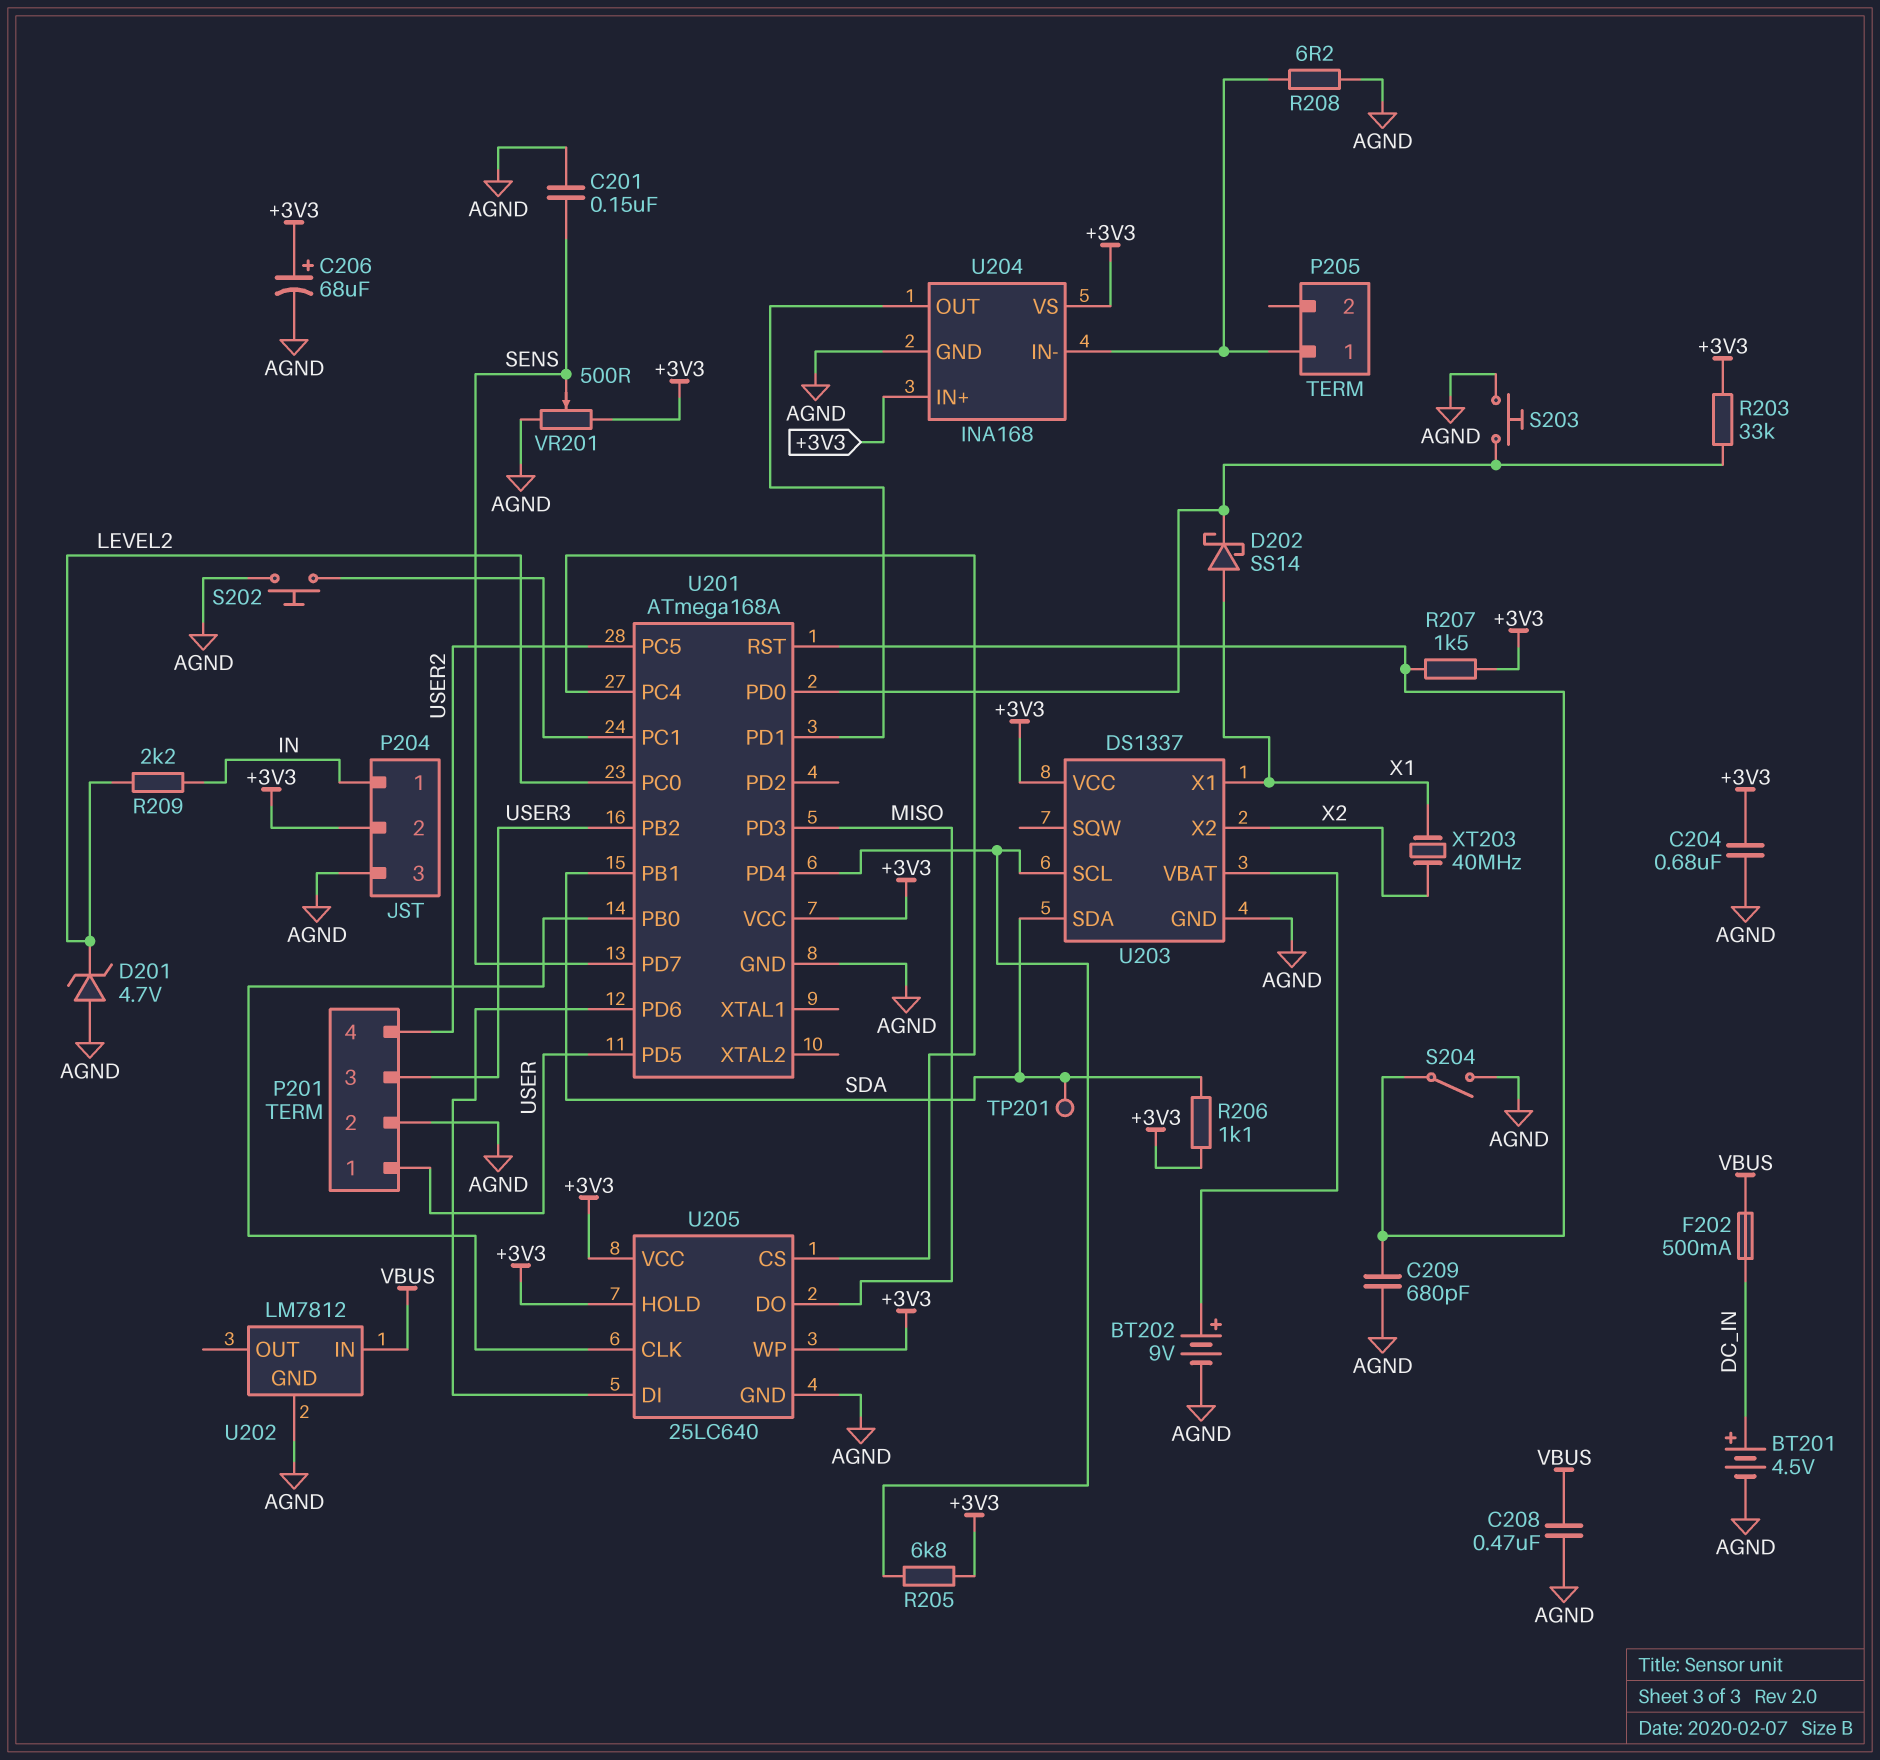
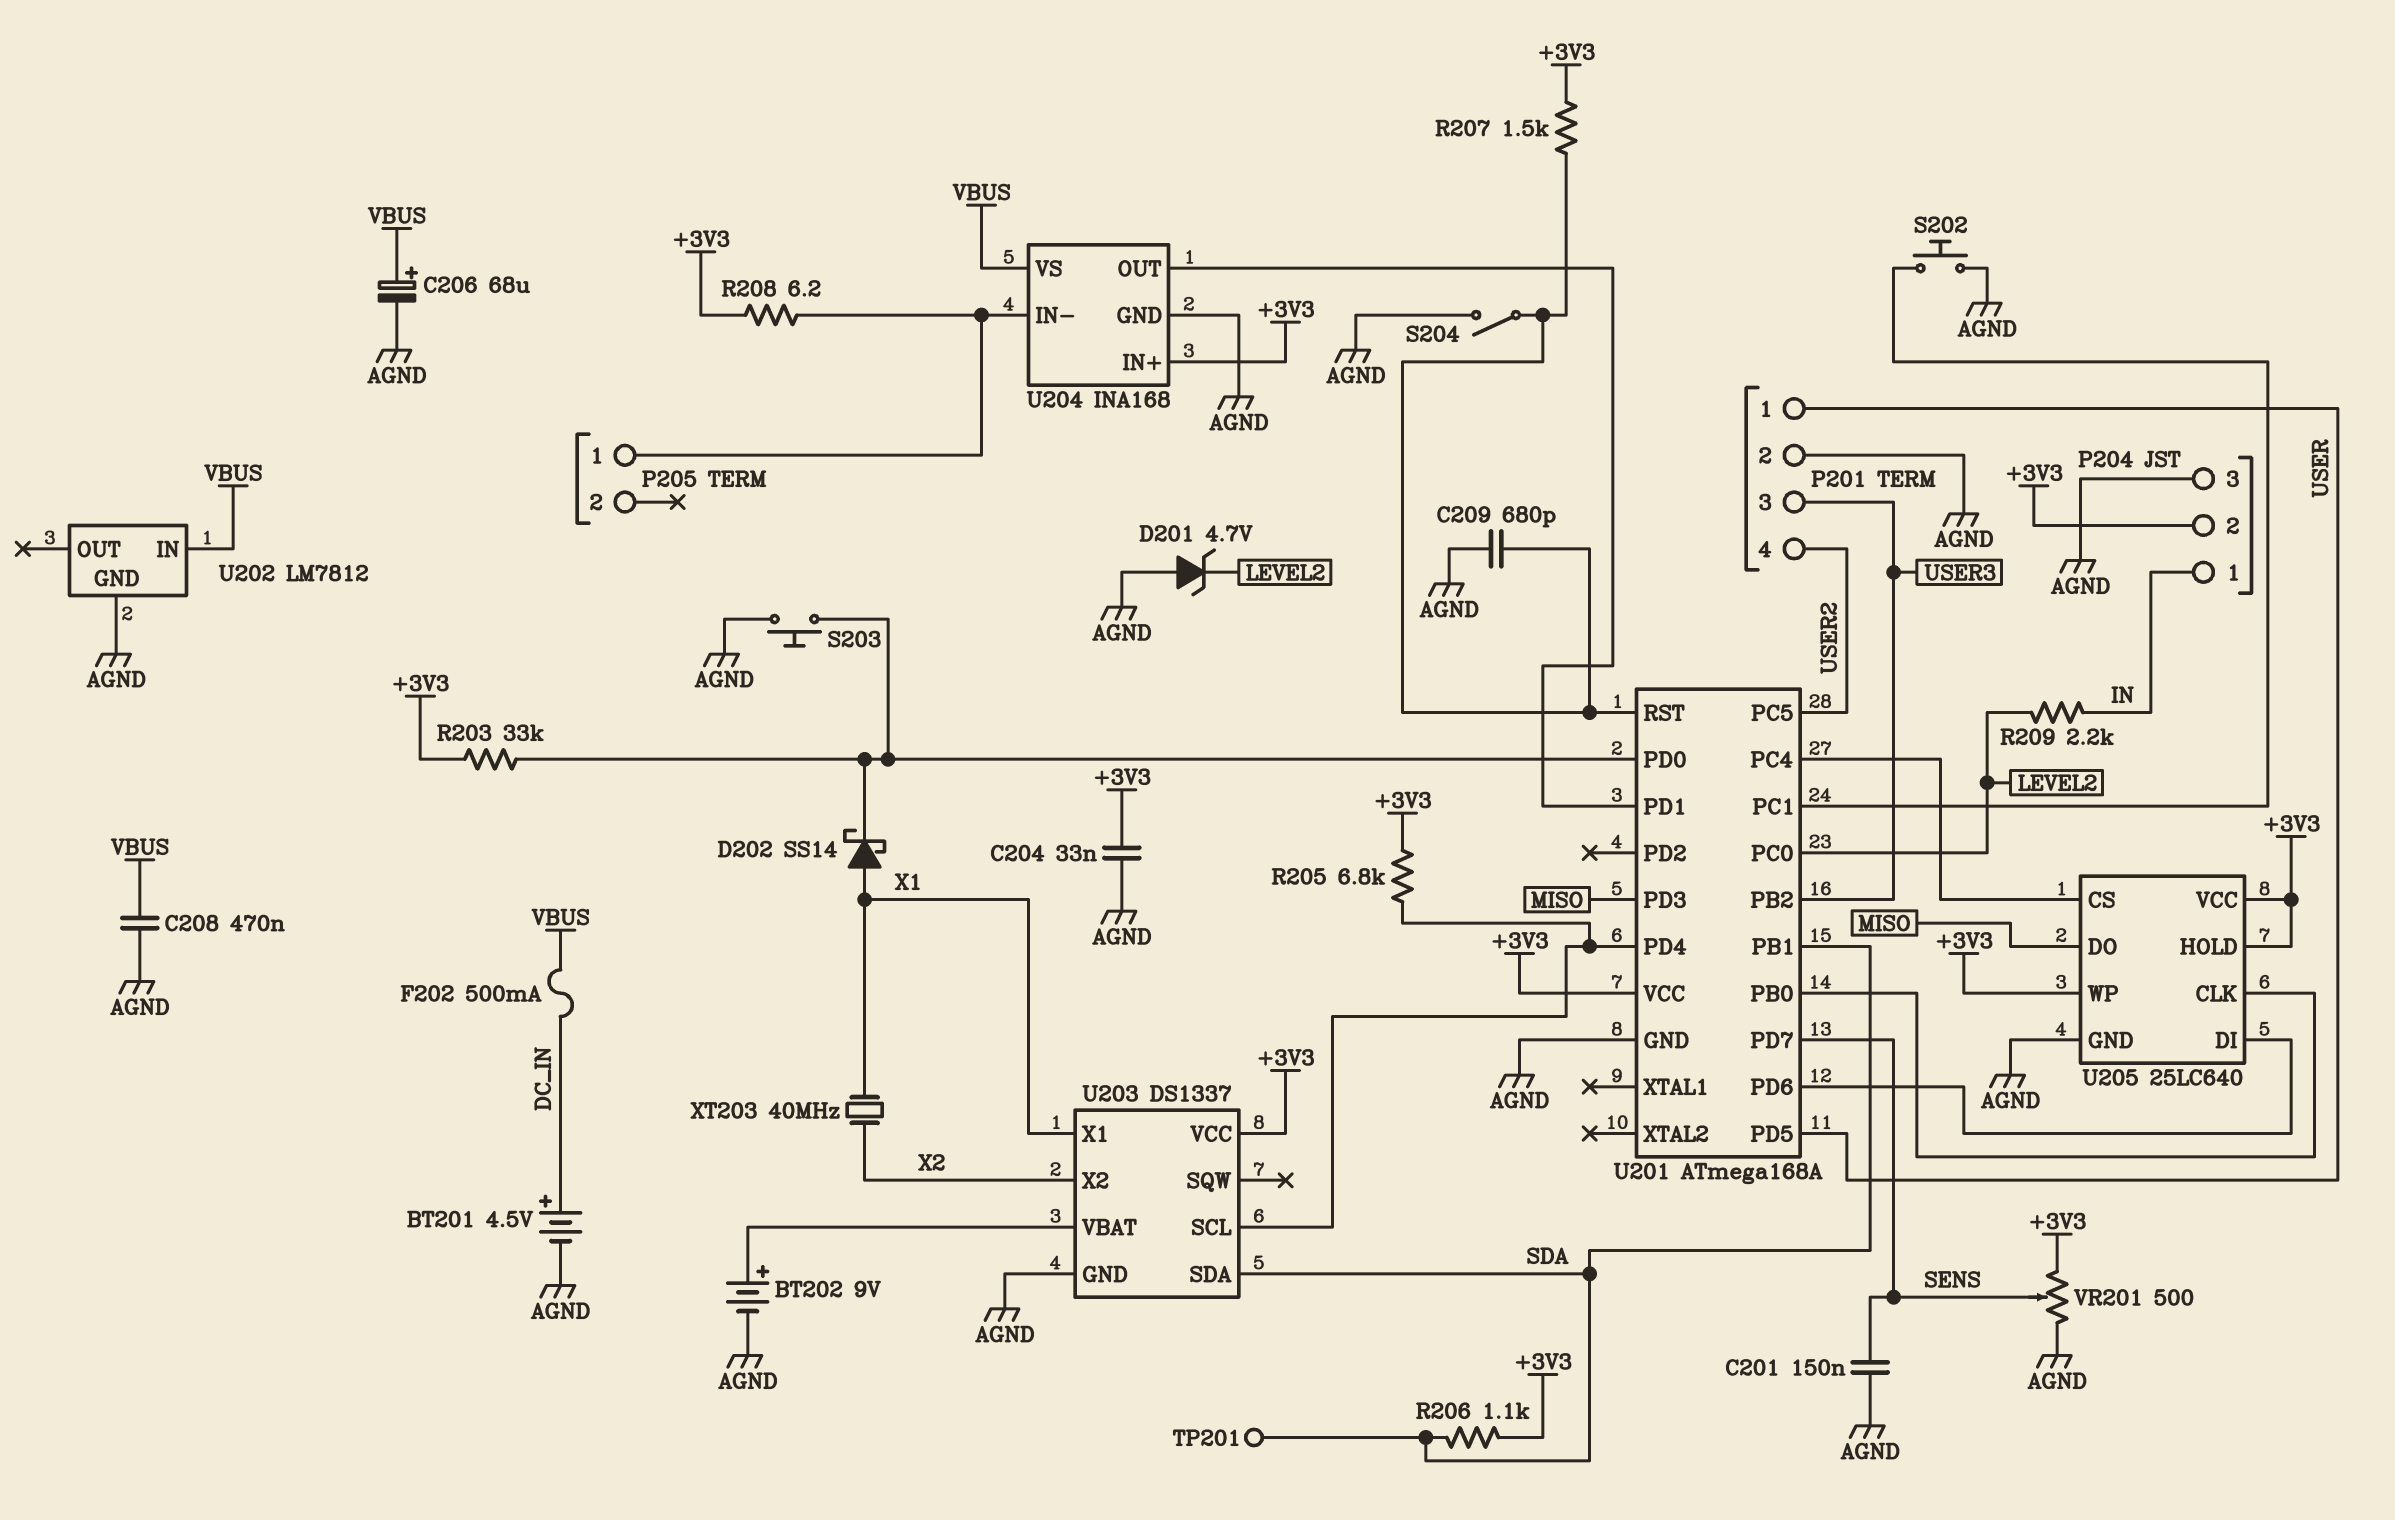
C204: 680nF (+3V3, AGND) -> 33nF (+3V3, AGND)
C206: 68uF (plus +3V3, minus AGND) -> 68uF (plus VBUS, minus AGND)
R208: 6.2 (AGND, P205/1) -> 6.2 (+3V3, P205/1)
U204 pin VS: +3V3 -> VBUS

